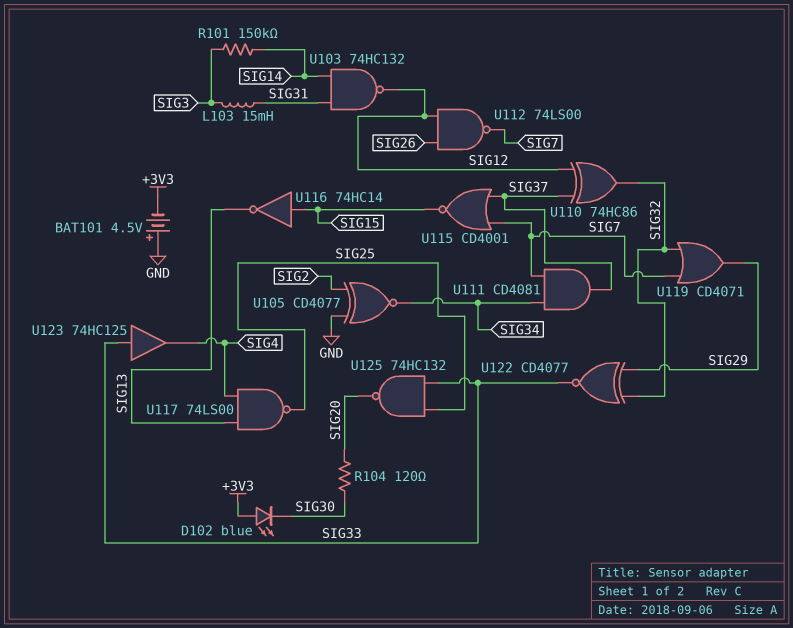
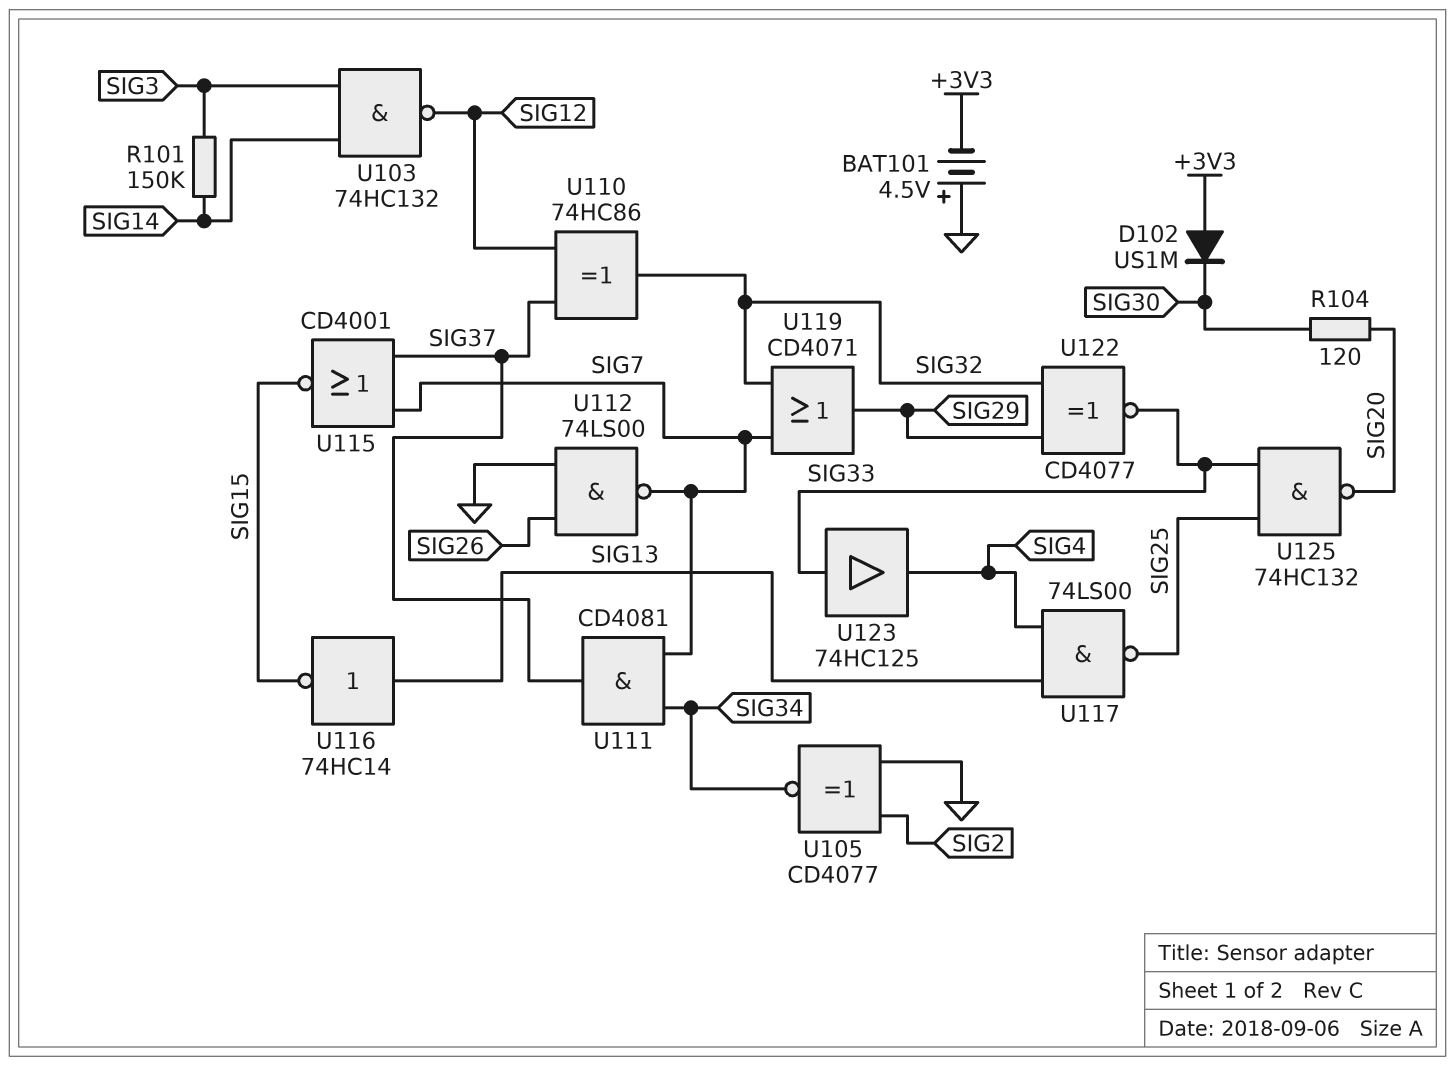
D102: LED blue (A +3V3, K SIG30) -> diode US1M (A +3V3, K SIG30)
L103: 15mH (SIG3, SIG31) -> none
U103: NAND 74HC132 (in SIG14, in SIG31, out SIG12) -> NAND 74HC132 (in SIG3, in SIG14, out SIG12)
U112: NAND 74LS00 (in SIG12, in SIG26, out SIG7) -> NAND 74LS00 (in GND, in SIG26, out SIG7)
U116: NOT 74HC14 (in SIG15, out SIG13) -> NOT 74HC14 (in SIG13, out SIG15)

